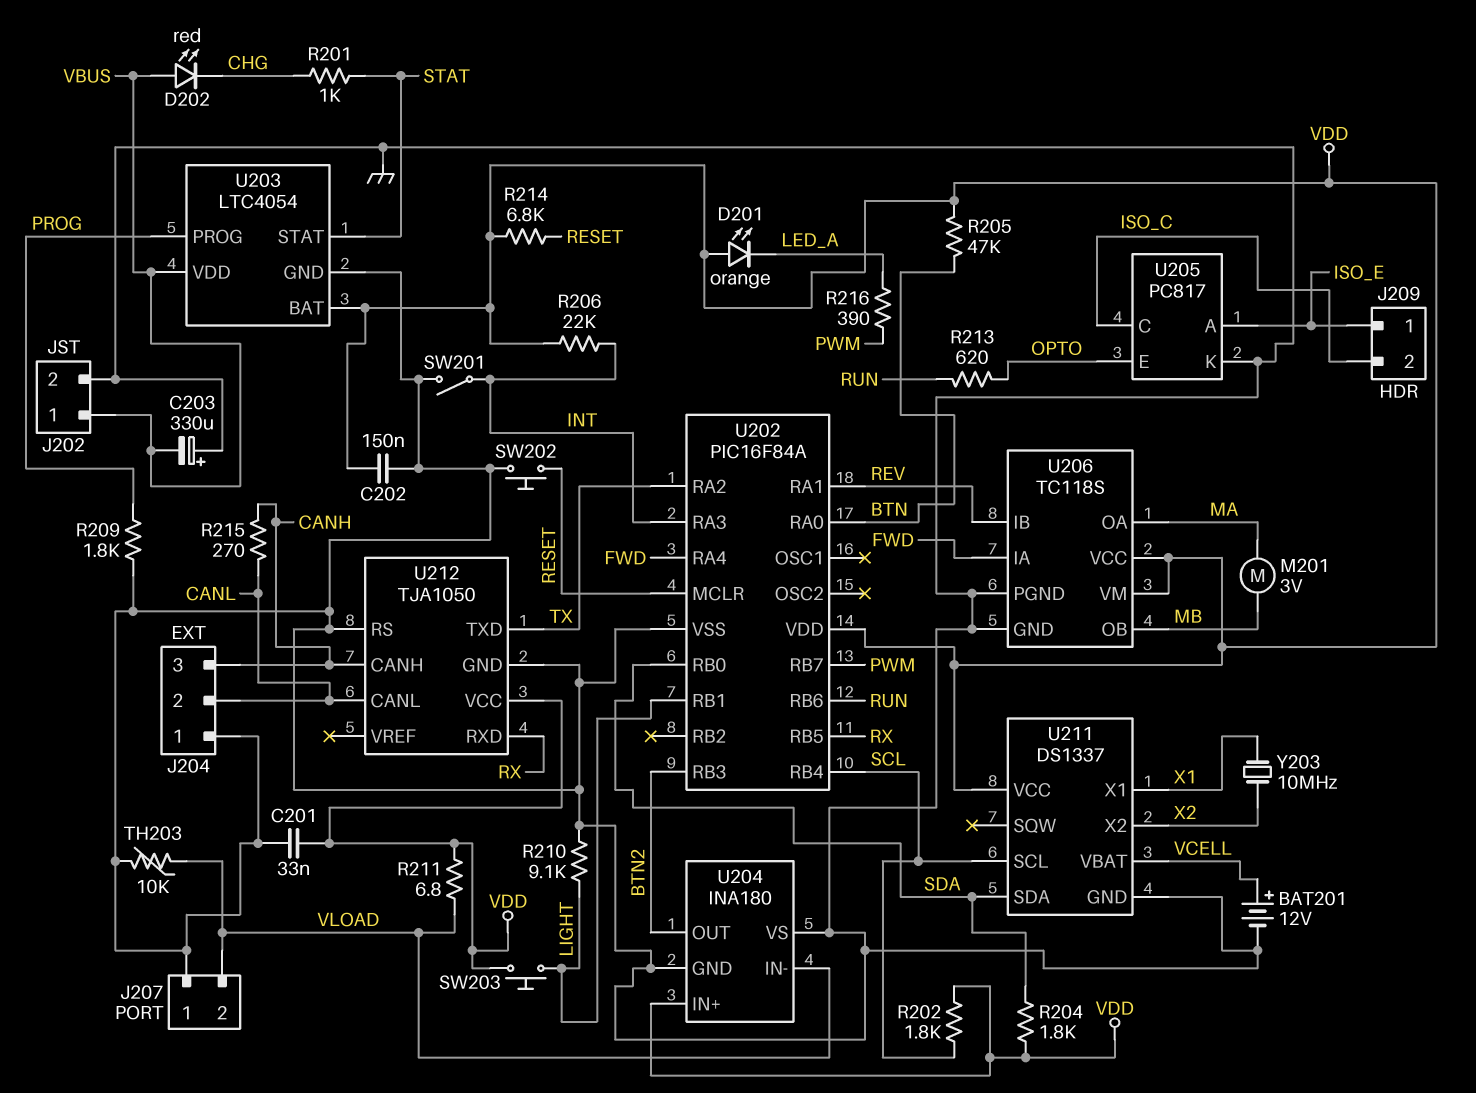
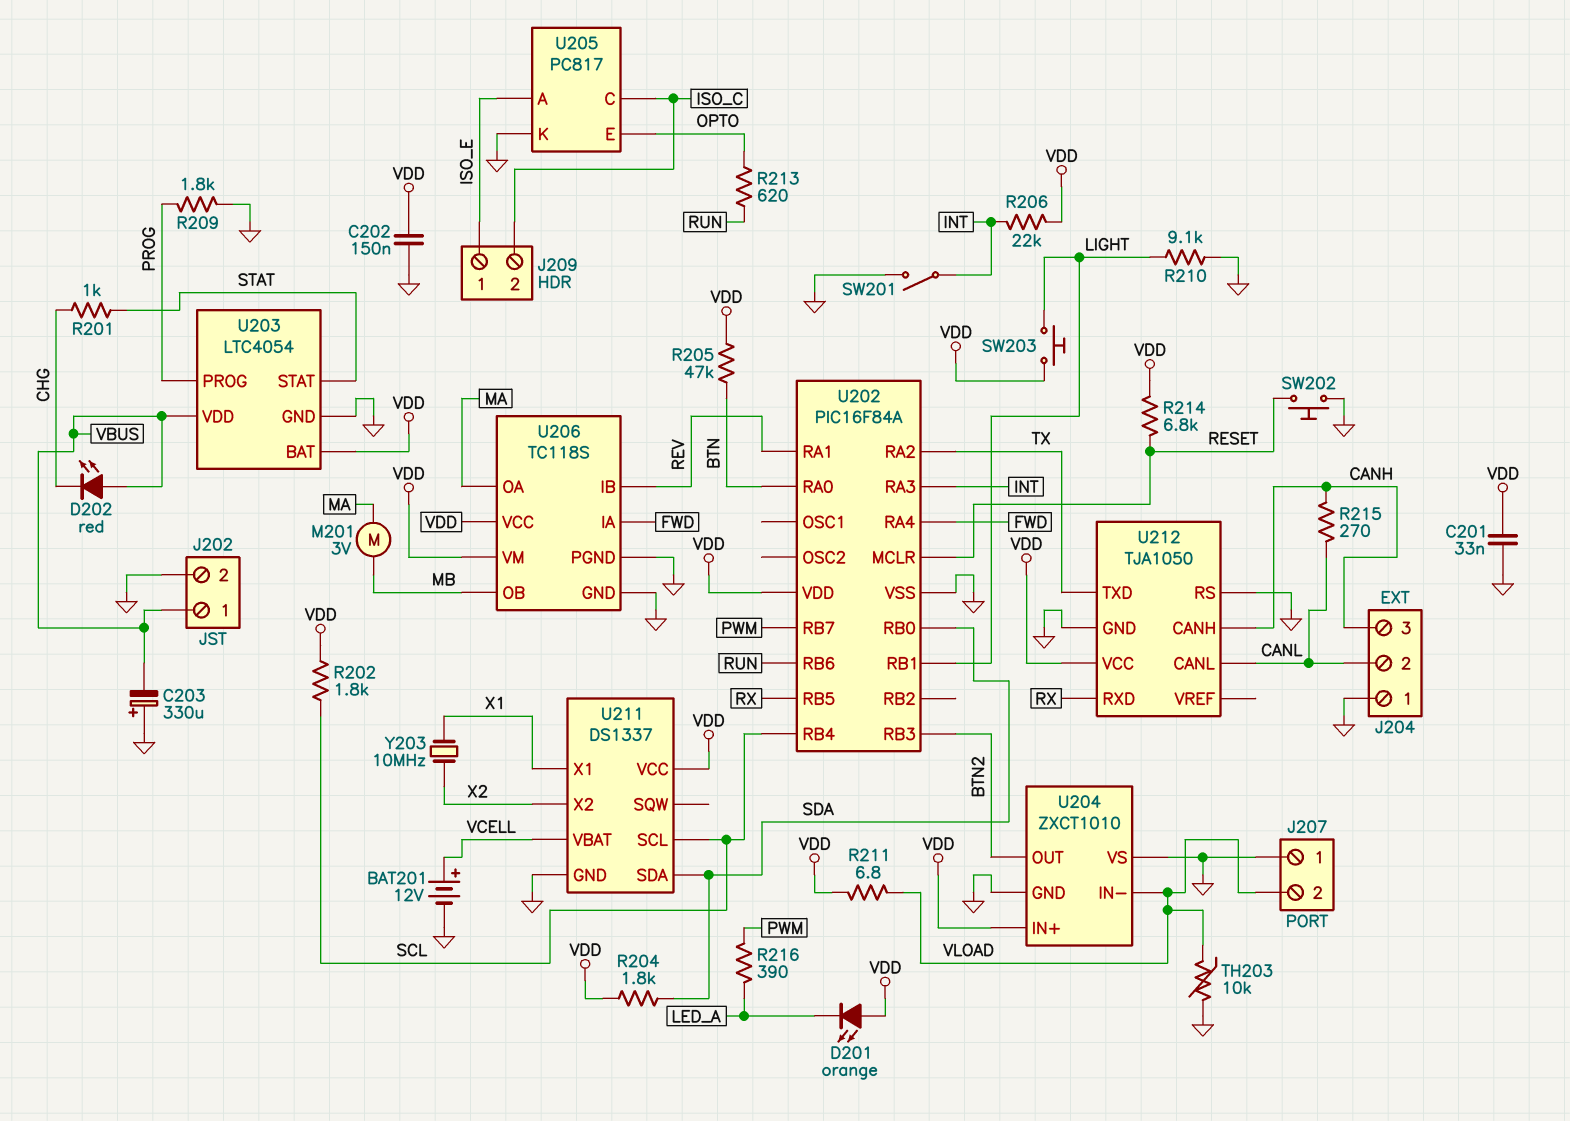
U204: INA180 -> ZXCT1010

